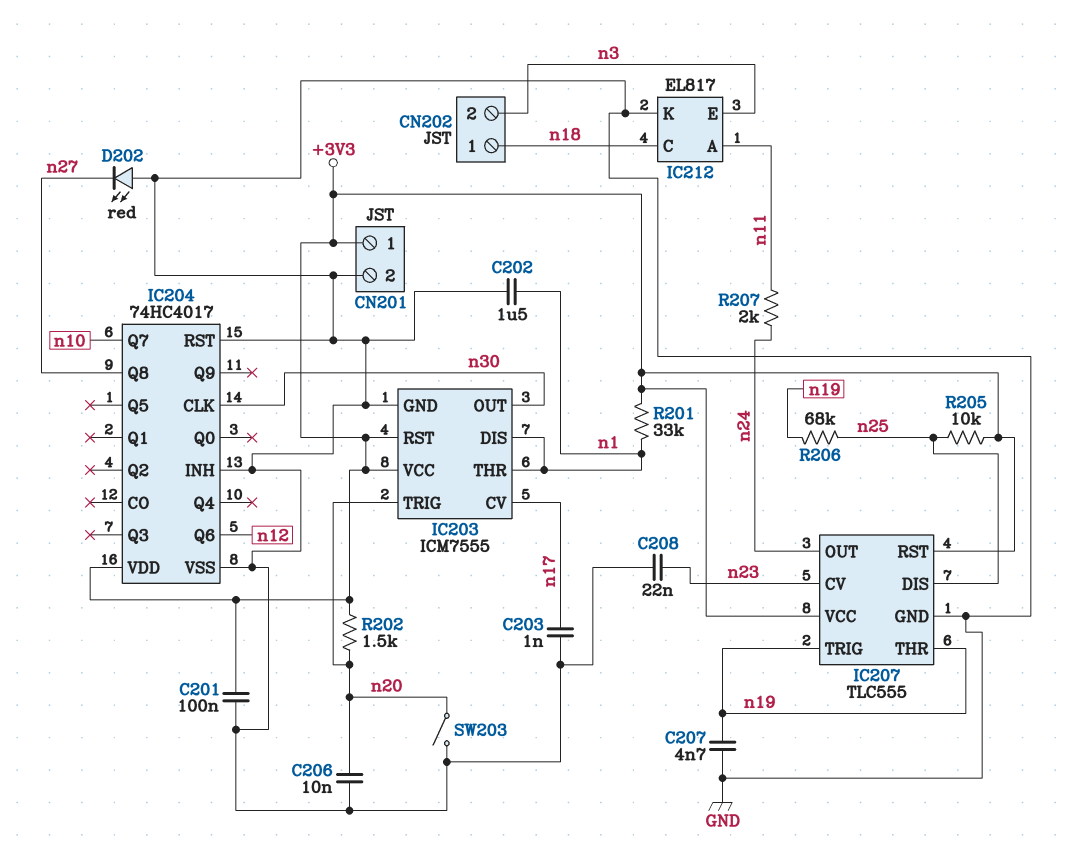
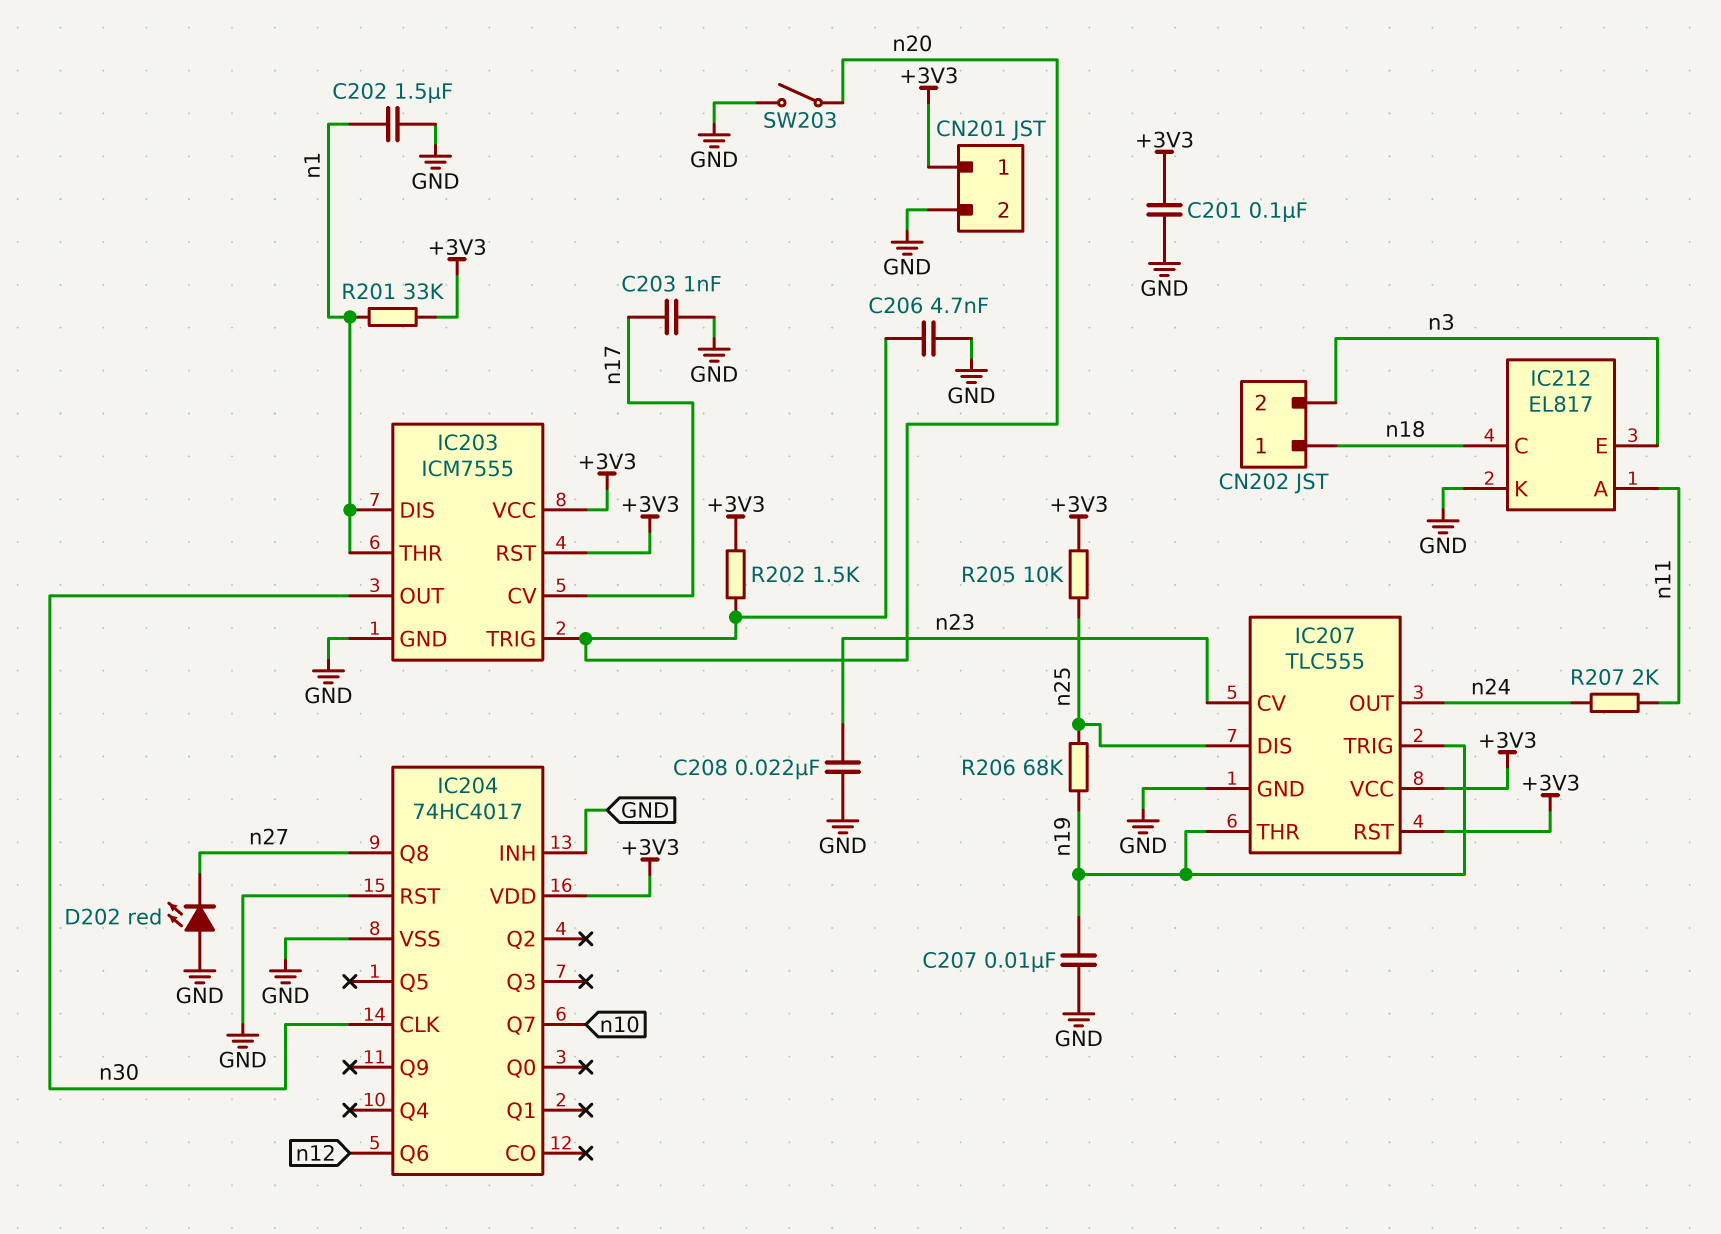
C206: 10nF (GND, n20) -> 4.7nF (GND, n20)
C207: 4.7nF (GND, n19) -> 10nF (GND, n19)

